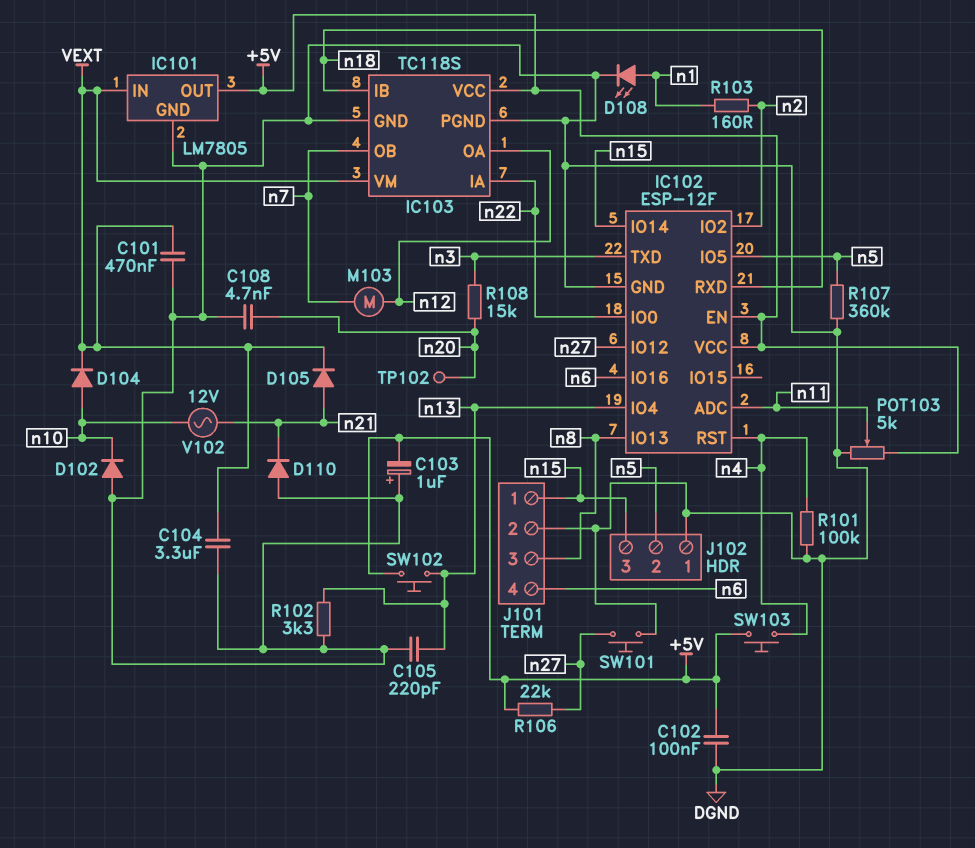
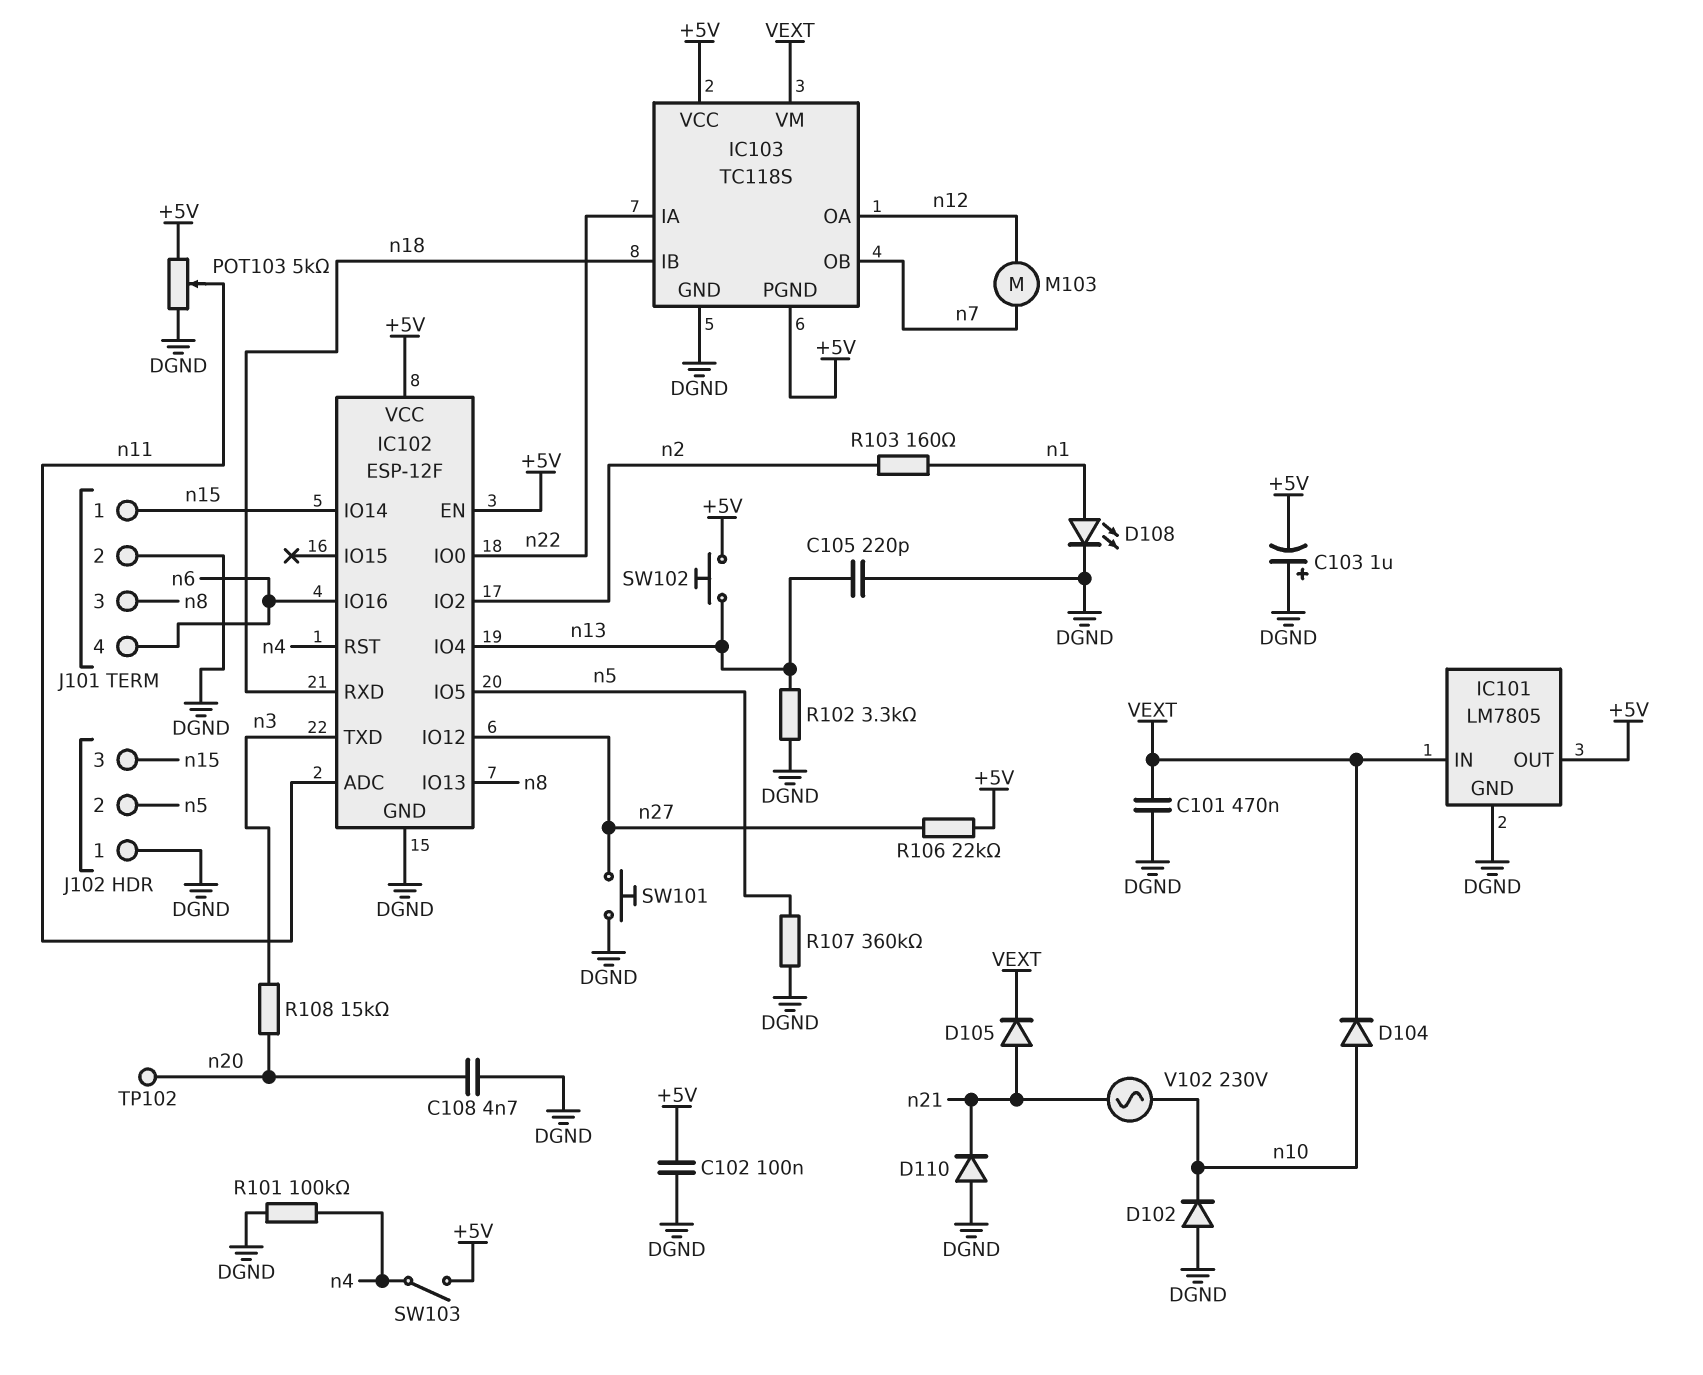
C104: 3.3uF (DGND, VEXT) -> none
IC103 pin PGND: DGND -> +5V
SW103: button (+5V, n4) -> switch (+5V, n4)
V102: AC 12V (n10, n21) -> AC 230V (n10, n21)

